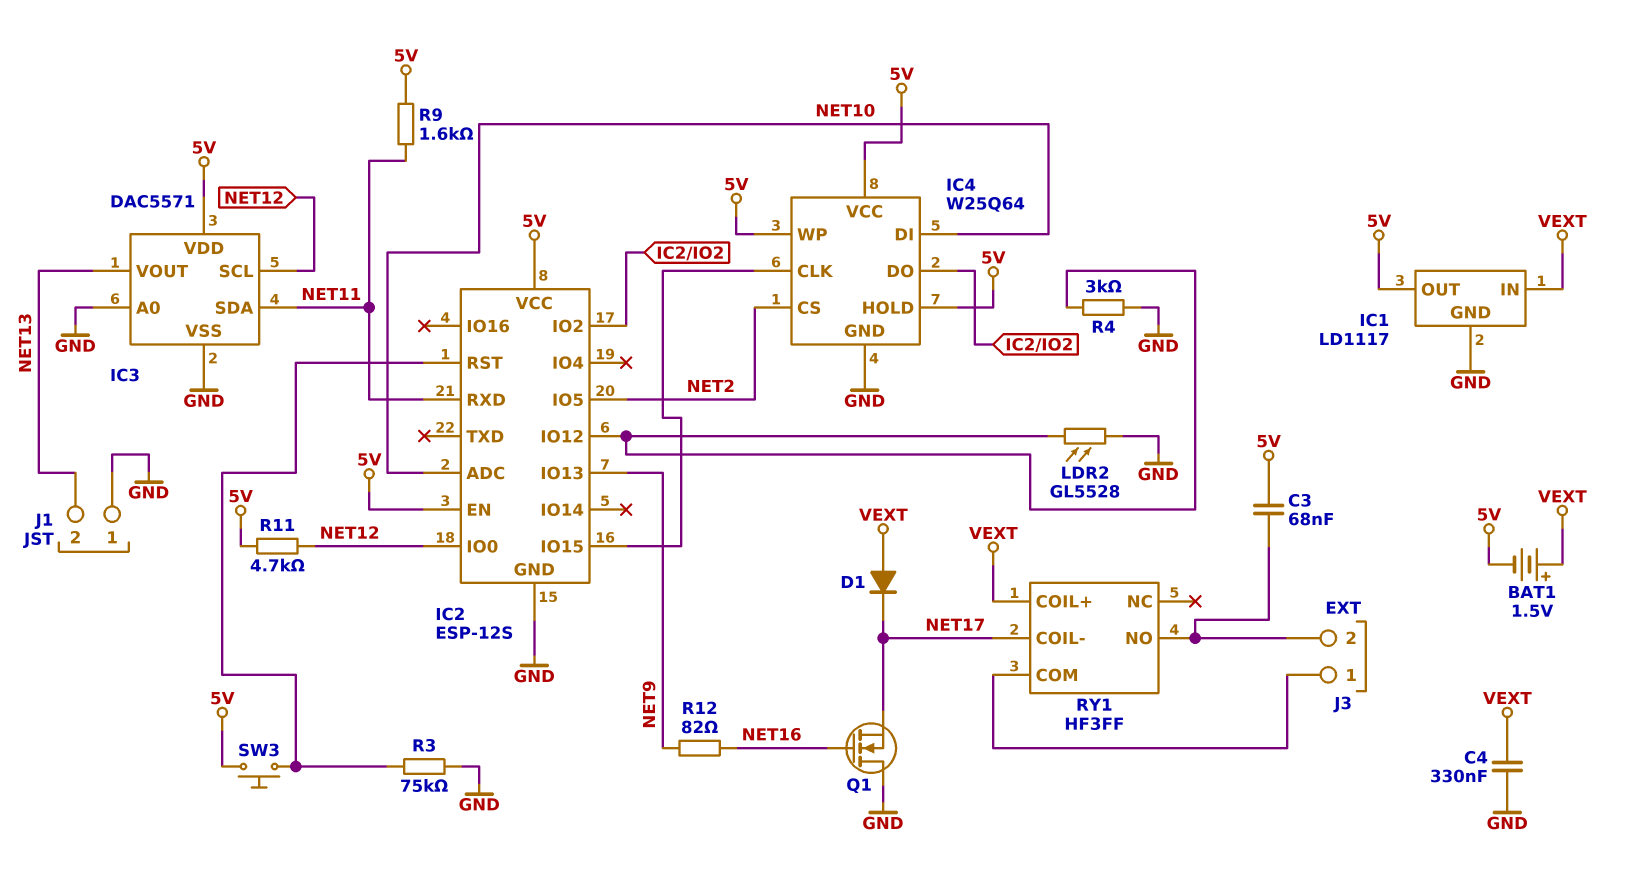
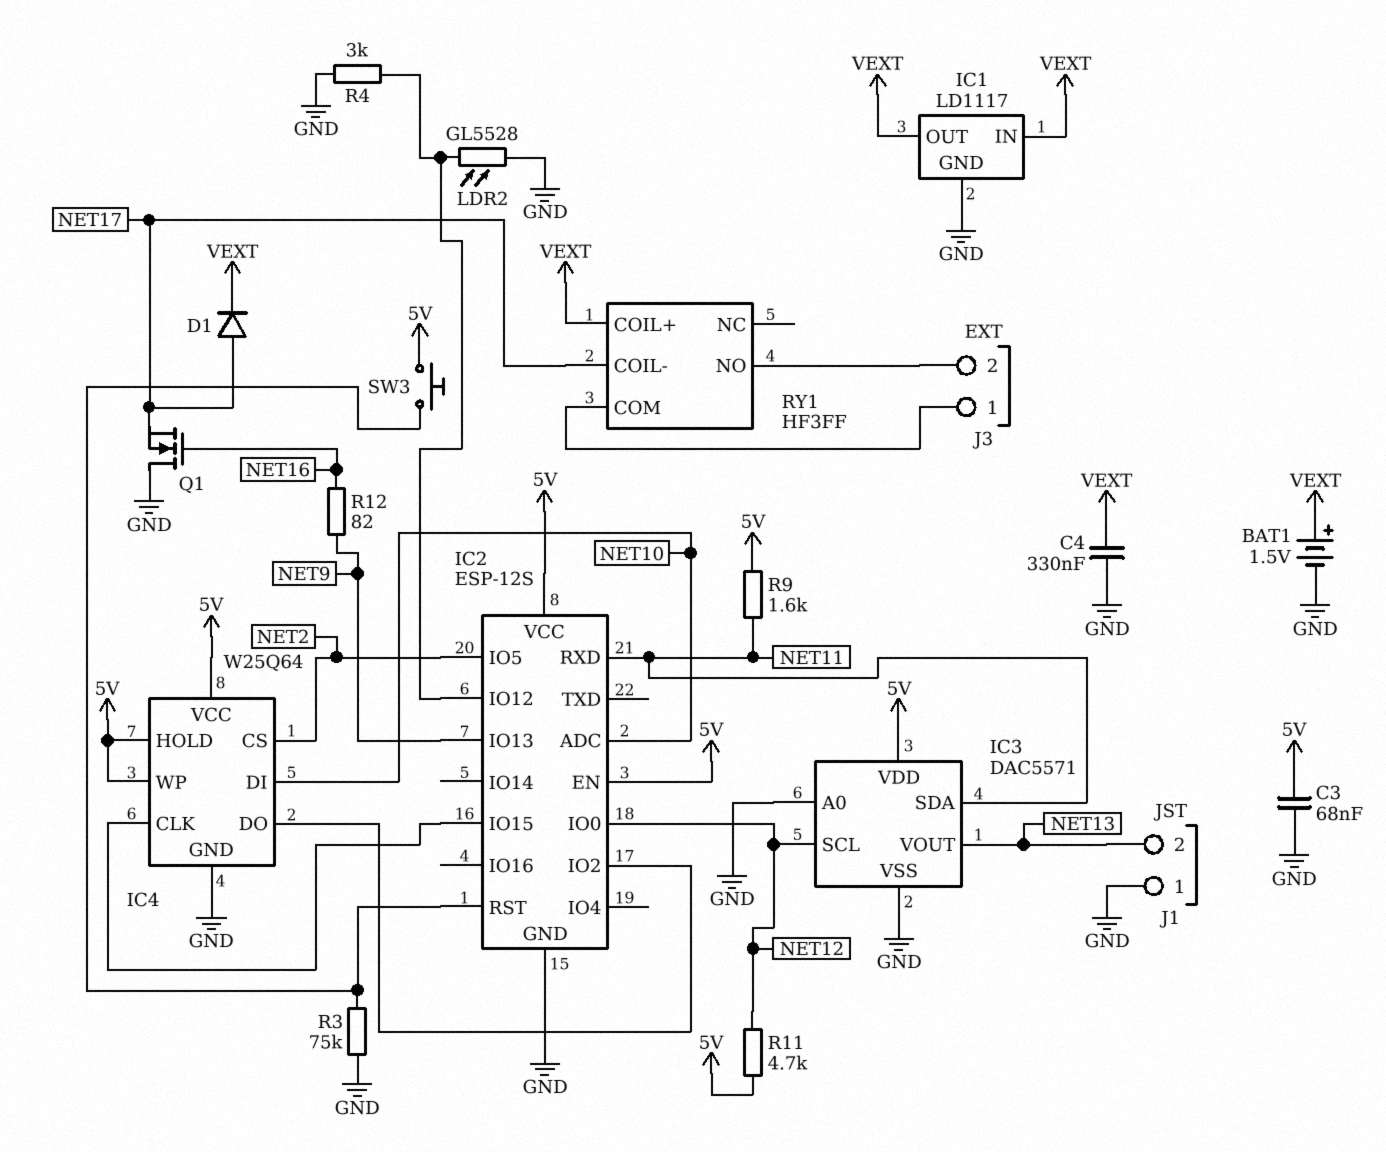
BAT1: 1.5V (plus VEXT, minus 5V) -> 1.5V (plus VEXT, minus GND)
C3: 68nF (5V, J3/2) -> 68nF (5V, GND)
D1: diode (A VEXT, K NET17) -> diode (A NET17, K VEXT)
IC1 pin OUT: 5V -> VEXT

